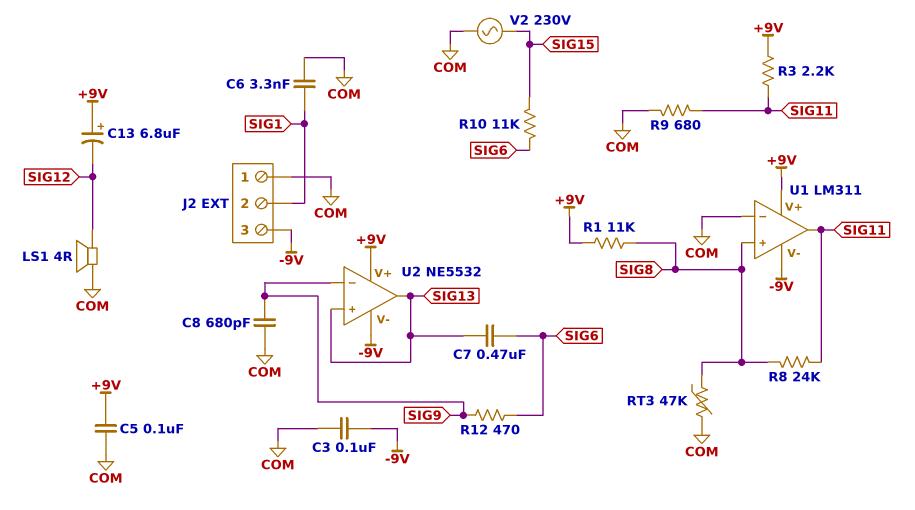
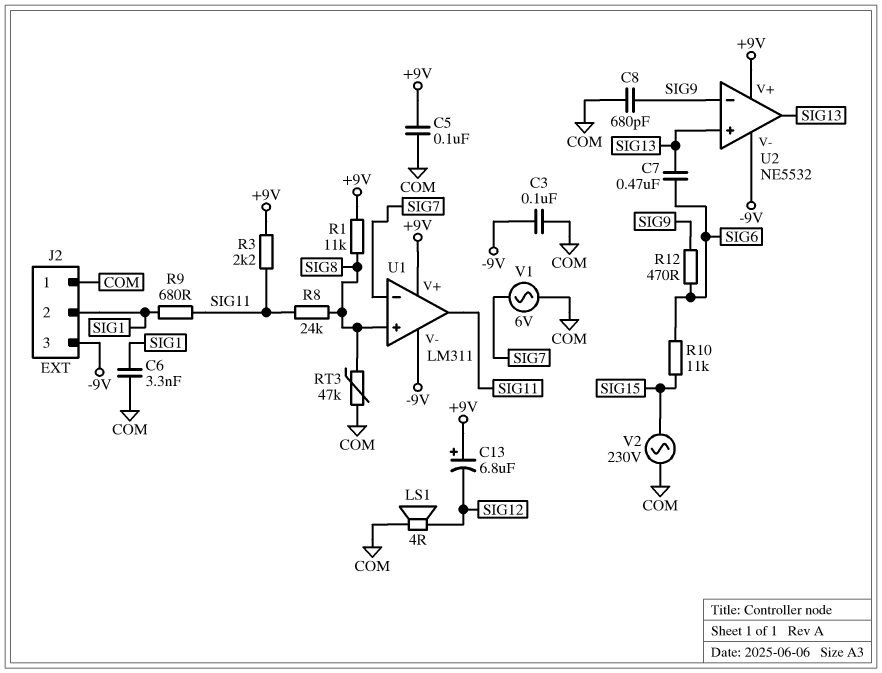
R9: 680 (COM, SIG11) -> 680 (SIG1, SIG11)
U1 pin in-: COM -> SIG7
V1: none -> AC 6V (COM, SIG7)

